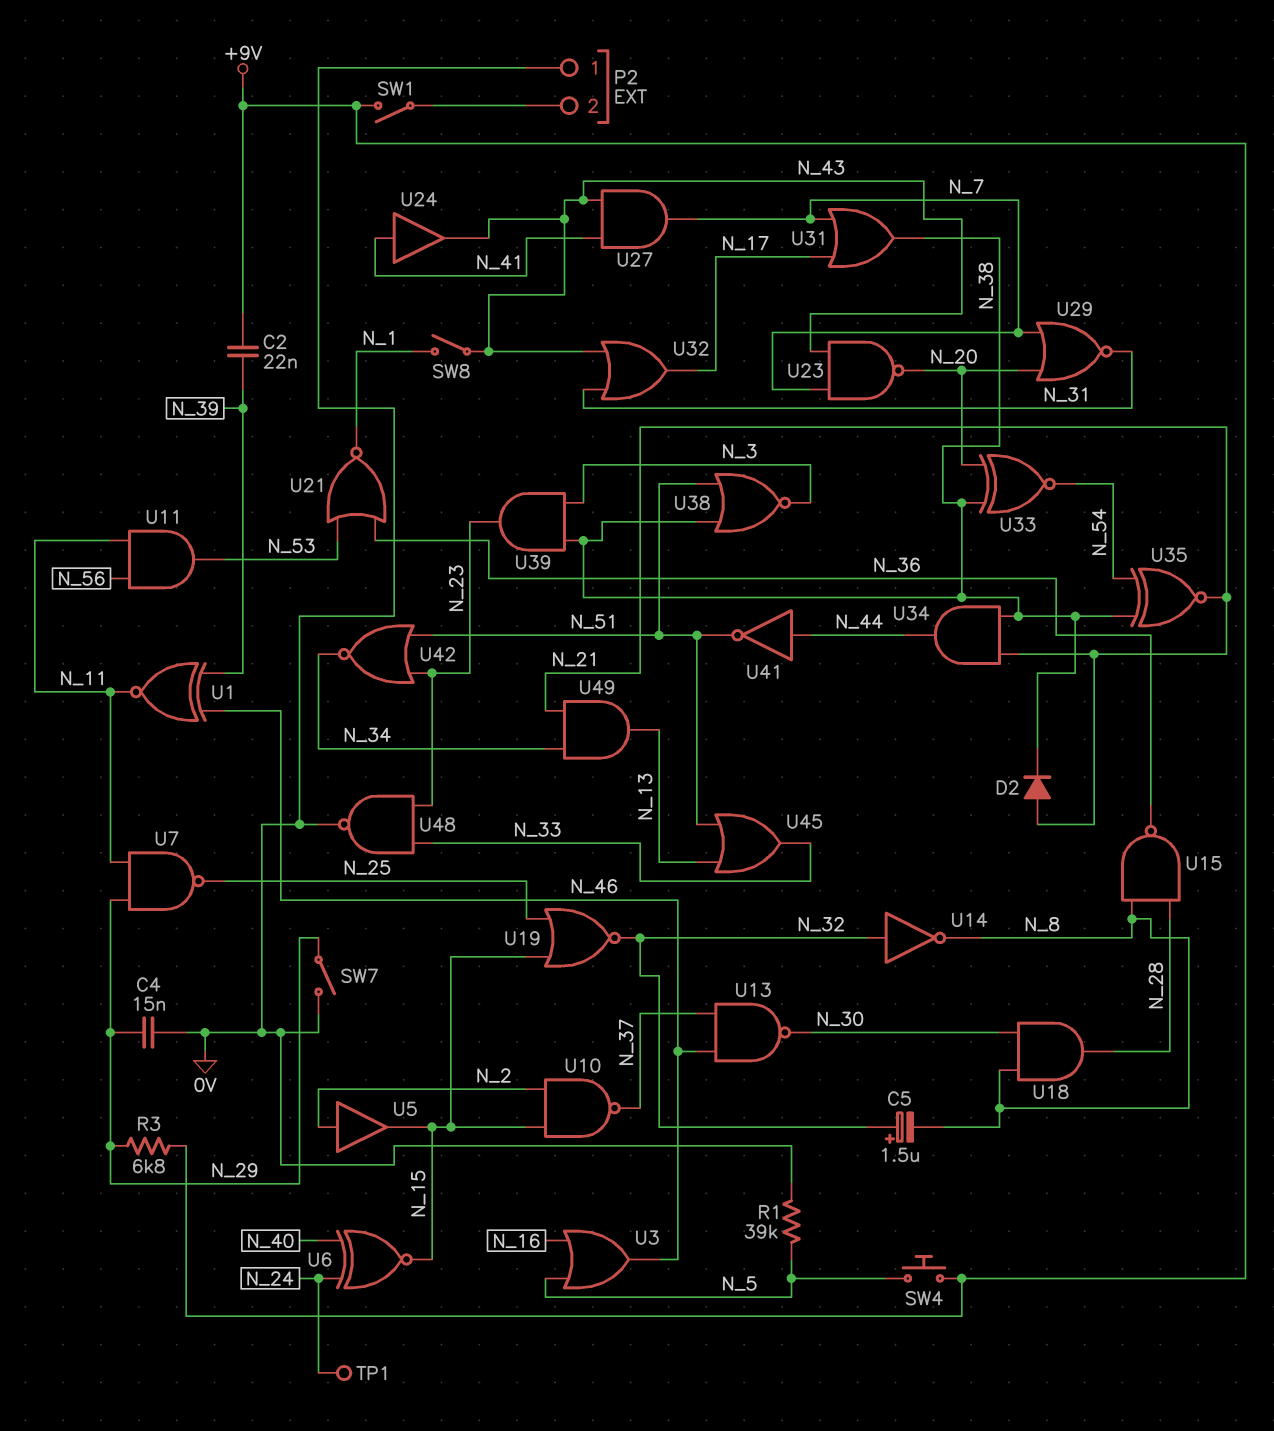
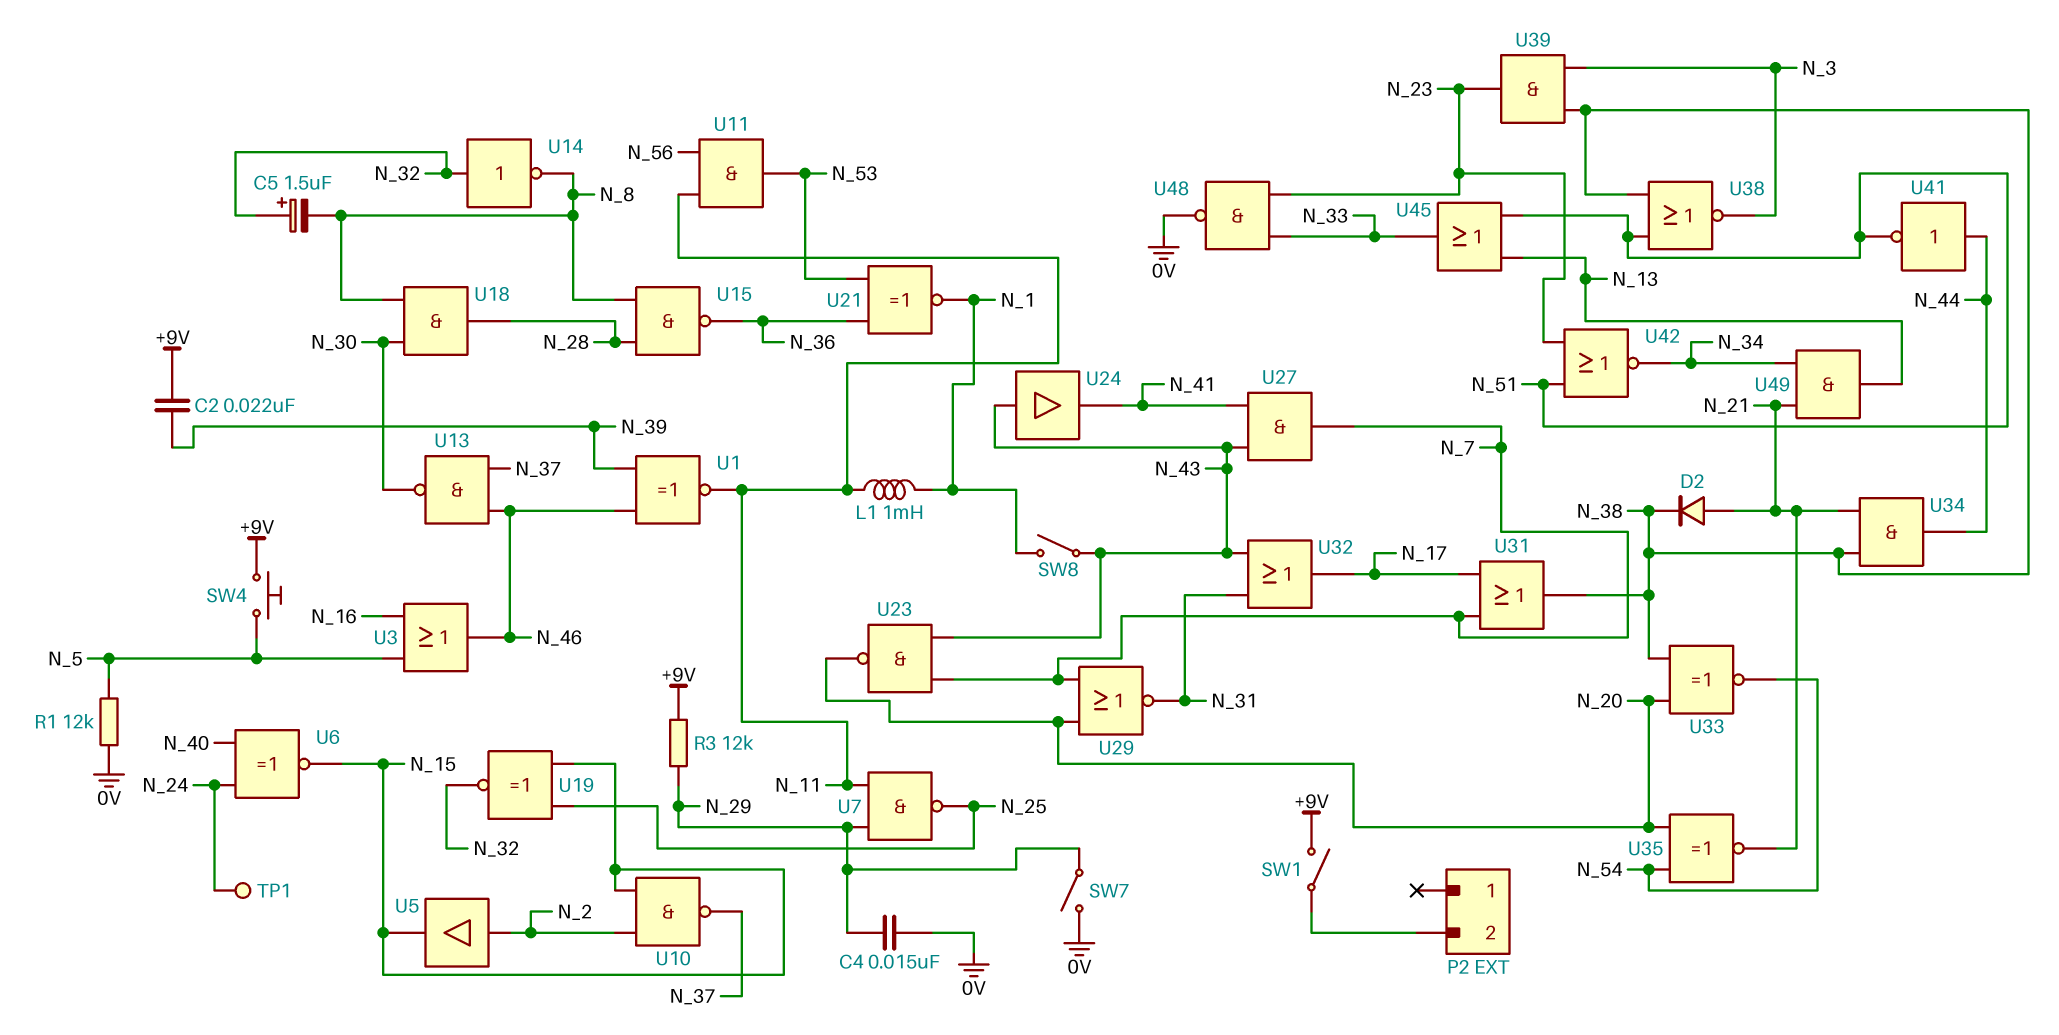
L1: none -> 1mH (N_1, N_11)
P2 pin 1: 0V -> none
R1: 39k (0V, N_5) -> 12k (0V, N_5)
R3: 6.8k (+9V, N_29) -> 12k (+9V, N_29)
U19: NOR (in N_15, in N_25, out N_32) -> XNOR (in N_15, in N_25, out N_32)
U21: NOR (in N_36, in N_53, out N_1) -> XNOR (in N_36, in N_53, out N_1)
U24: buffer (in N_41, out N_43) -> buffer (in N_43, out N_41)
U35: XNOR (in N_38, in N_54, out N_21) -> XNOR (in N_20, in N_54, out N_21)

